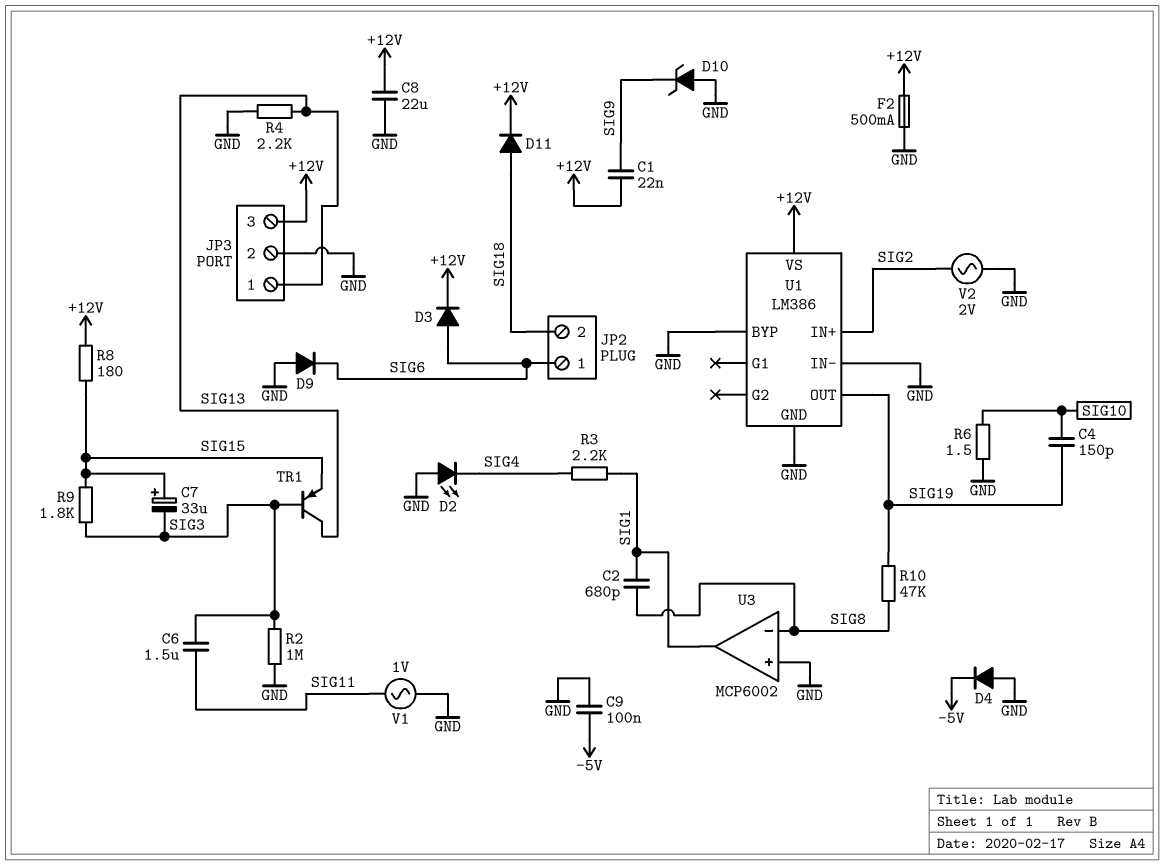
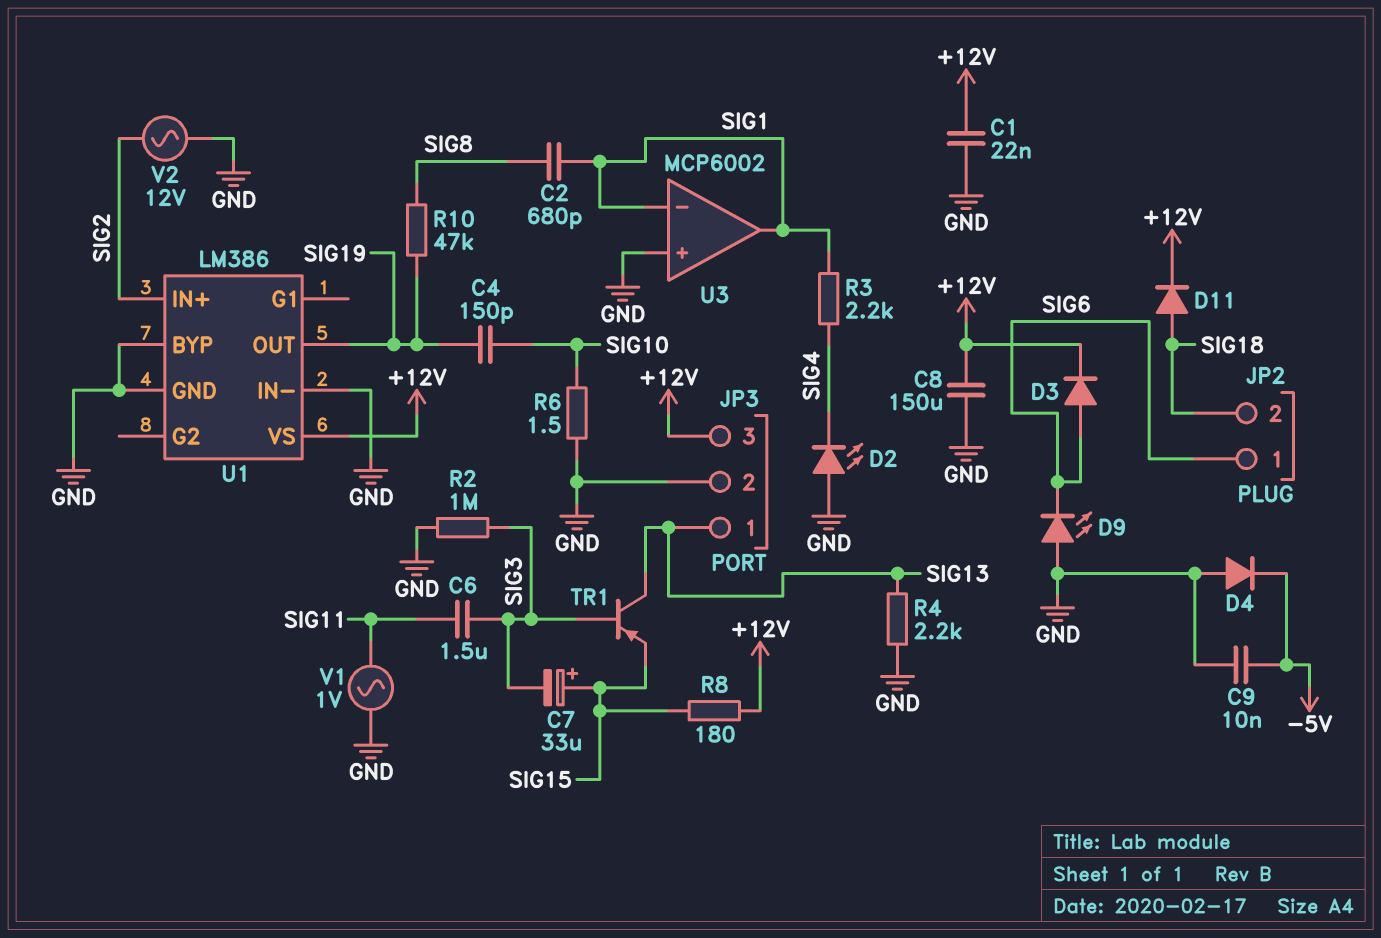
C1: 22nF (+12V, SIG9) -> 22nF (+12V, GND)
C8: 22uF (+12V, GND) -> 150uF (+12V, GND)
C9: 100nF (-5V, GND) -> 10nF (-5V, GND)
D9: diode (A GND, K SIG6) -> LED (A GND, K SIG6)
D10: zener (A GND, K SIG9) -> none
F2: 500mA (+12V, GND) -> none
R9: 1.8k (SIG3, SIG15) -> none
U3 pin in-: SIG8 -> SIG1
V2: AC 2V (GND, SIG2) -> AC 12V (GND, SIG2)

